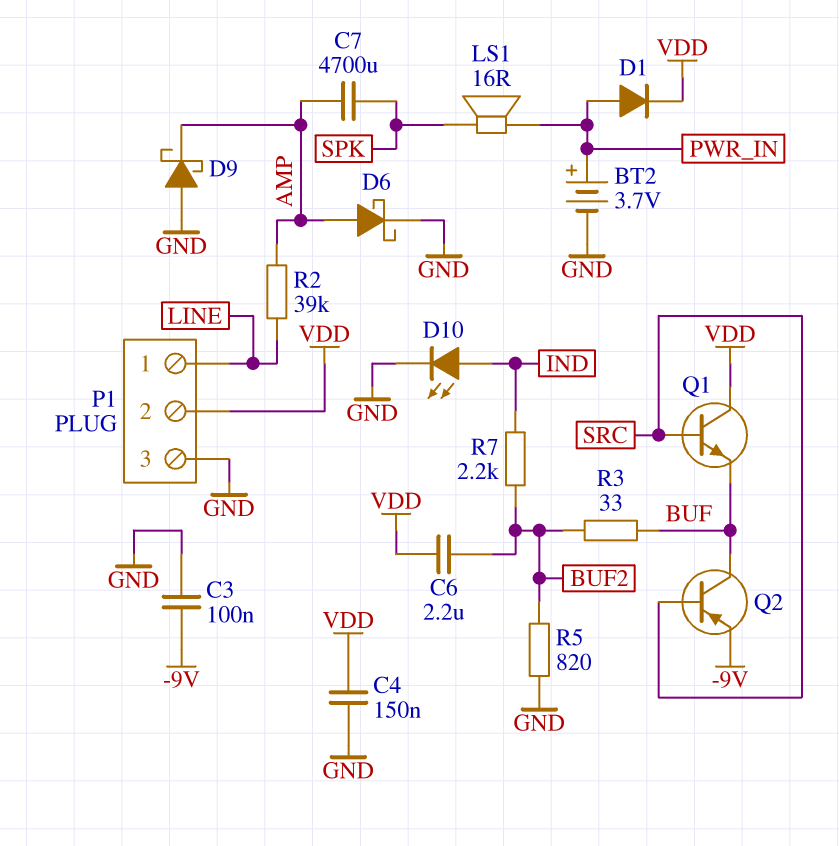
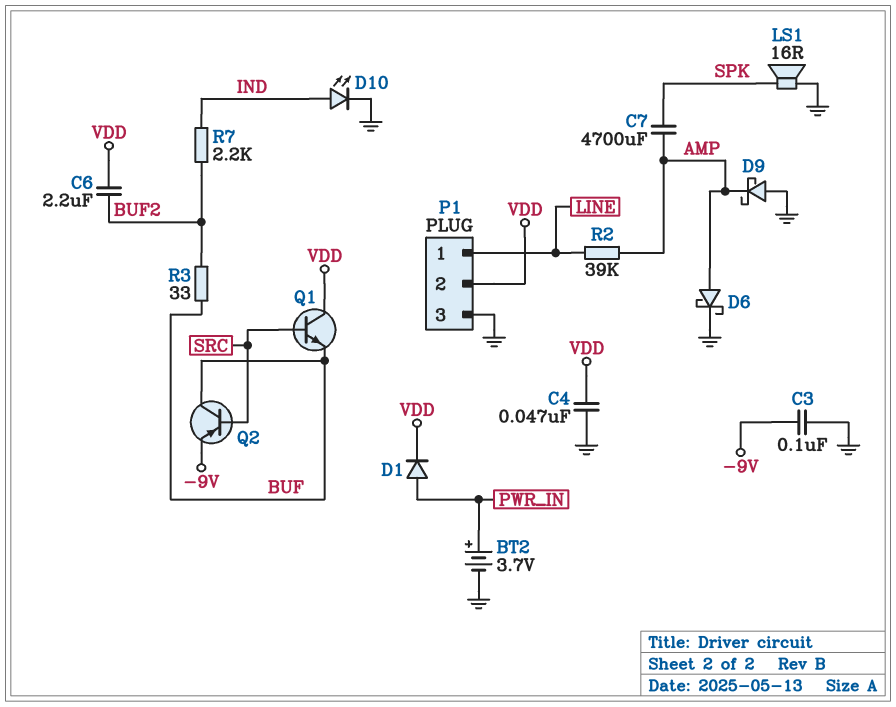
C4: 150nF (GND, VDD) -> 47nF (GND, VDD)
LS1: speaker 16R (PWR_IN, SPK) -> speaker 16R (GND, SPK)
R5: 820 (BUF2, GND) -> none

